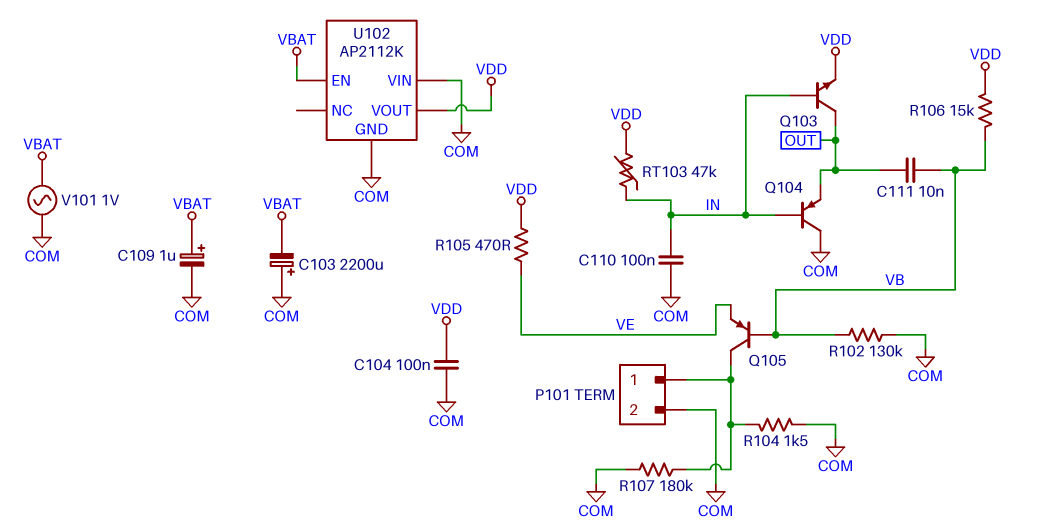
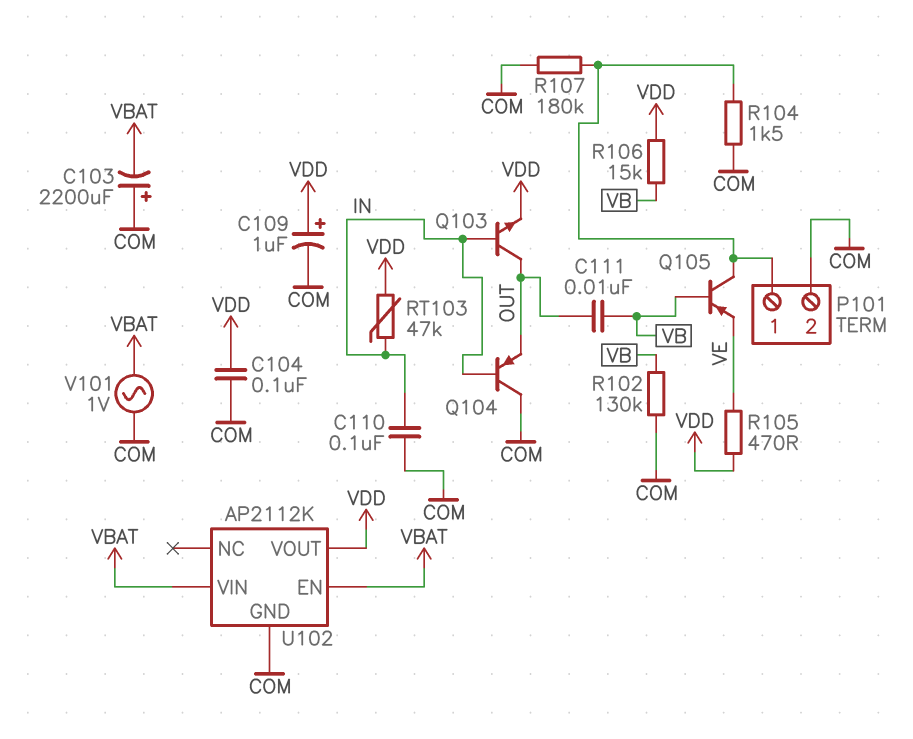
C109: 1uF (plus VBAT, minus COM) -> 1uF (plus VDD, minus COM)
U102 pin VIN: COM -> VBAT

